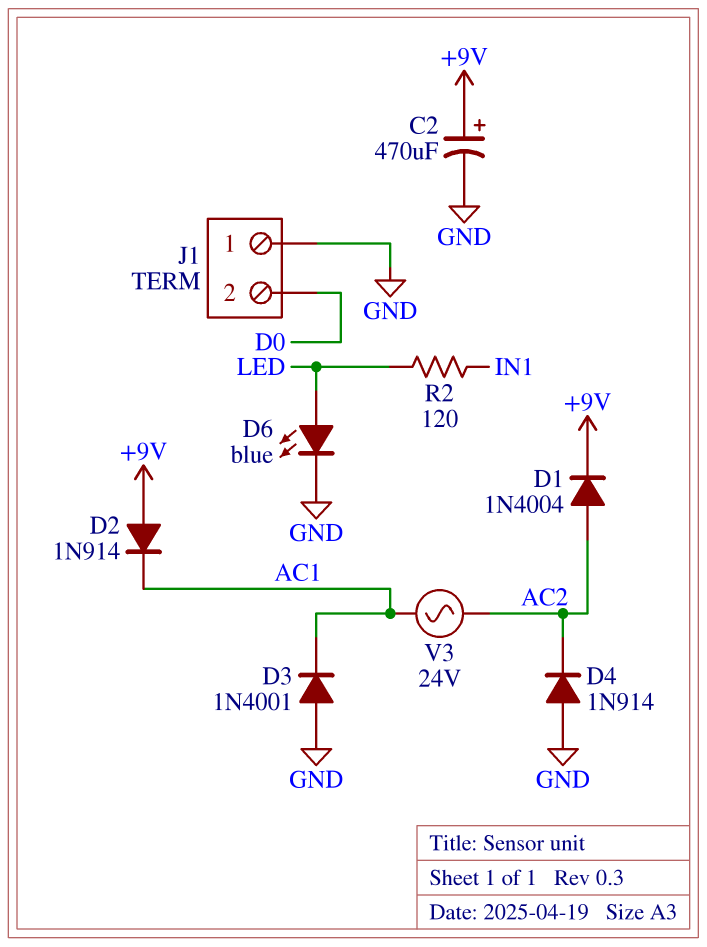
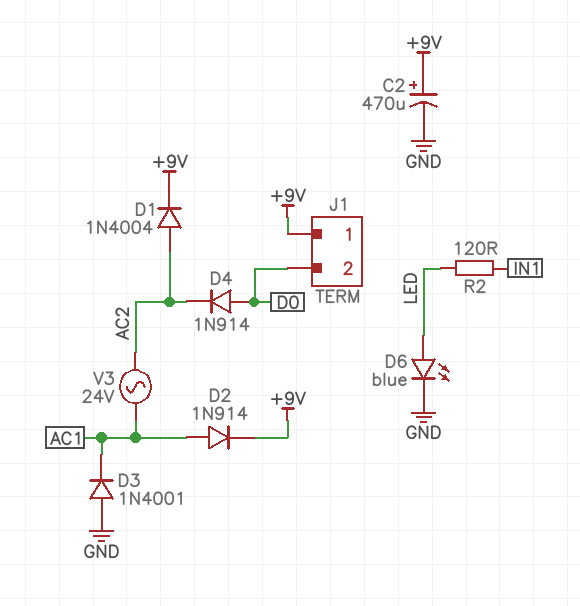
D2: diode 1N914 (A +9V, K AC1) -> diode 1N914 (A AC1, K +9V)
D4: diode 1N914 (A GND, K AC2) -> diode 1N914 (A D0, K AC2)
J1 pin 1: GND -> +9V

